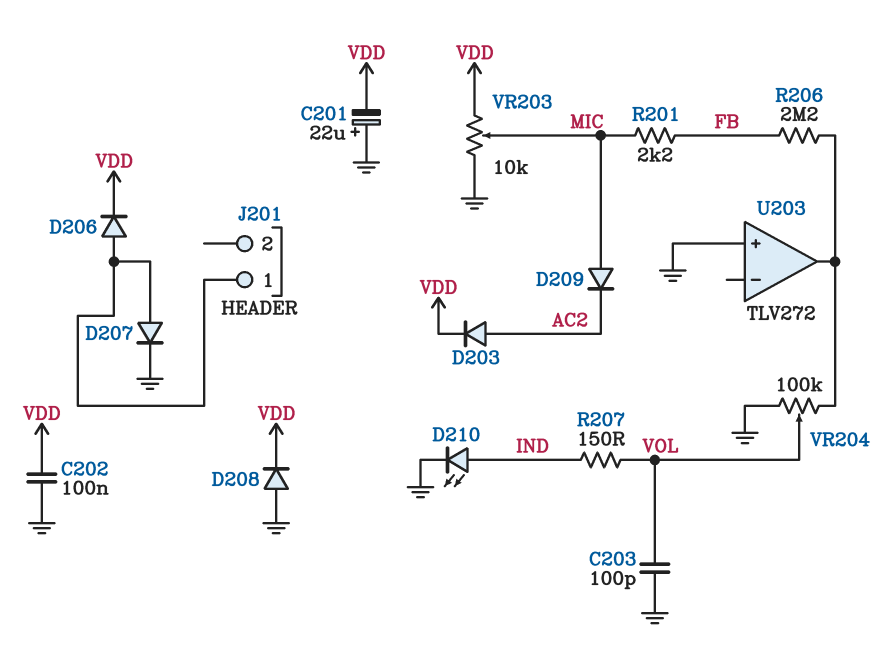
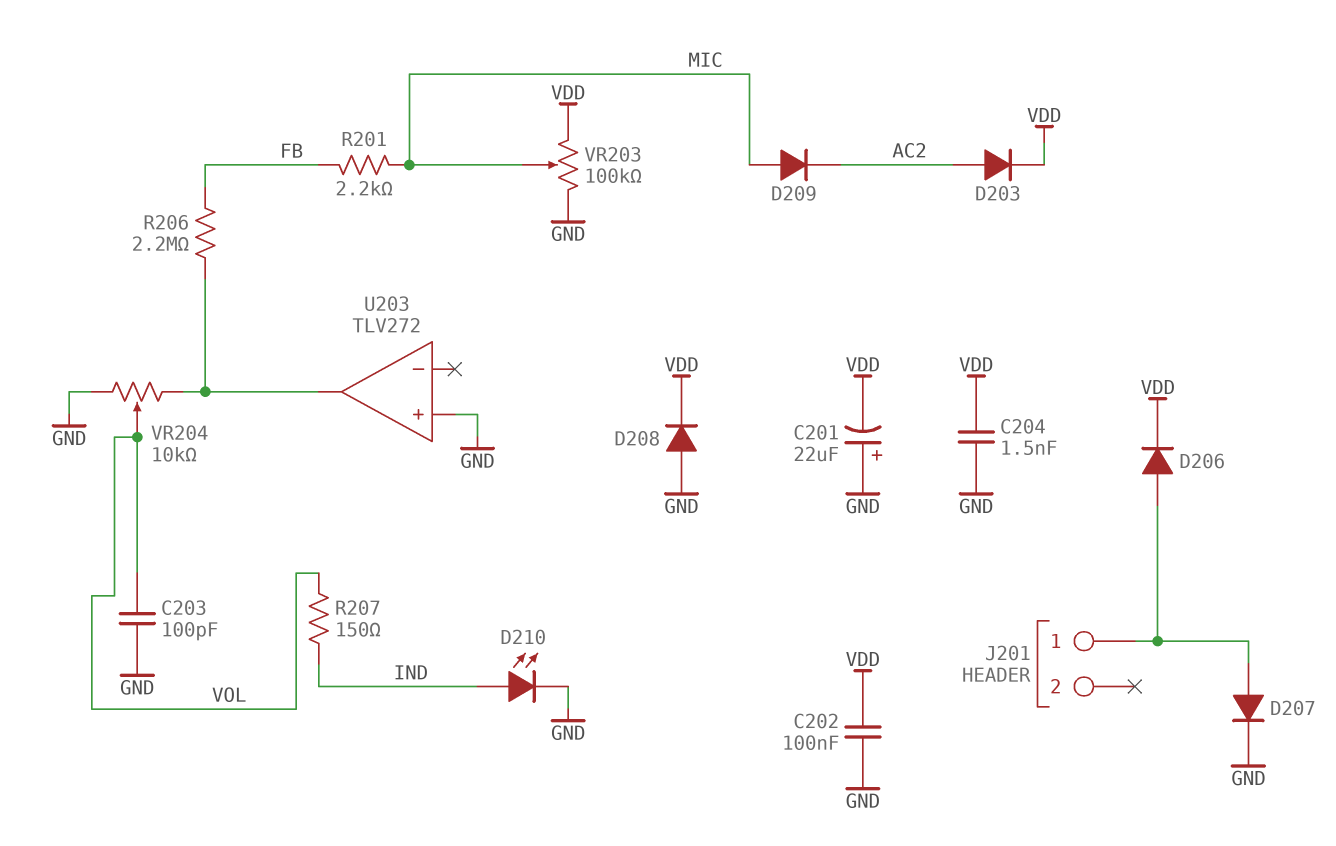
C204: none -> 1.5nF (GND, VDD)
VR203: 10k (GND, VDD, wiper MIC) -> 100k (GND, VDD, wiper MIC)
VR204: 100k (GND, U203/out, wiper VOL) -> 10k (GND, U203/out, wiper VOL)

